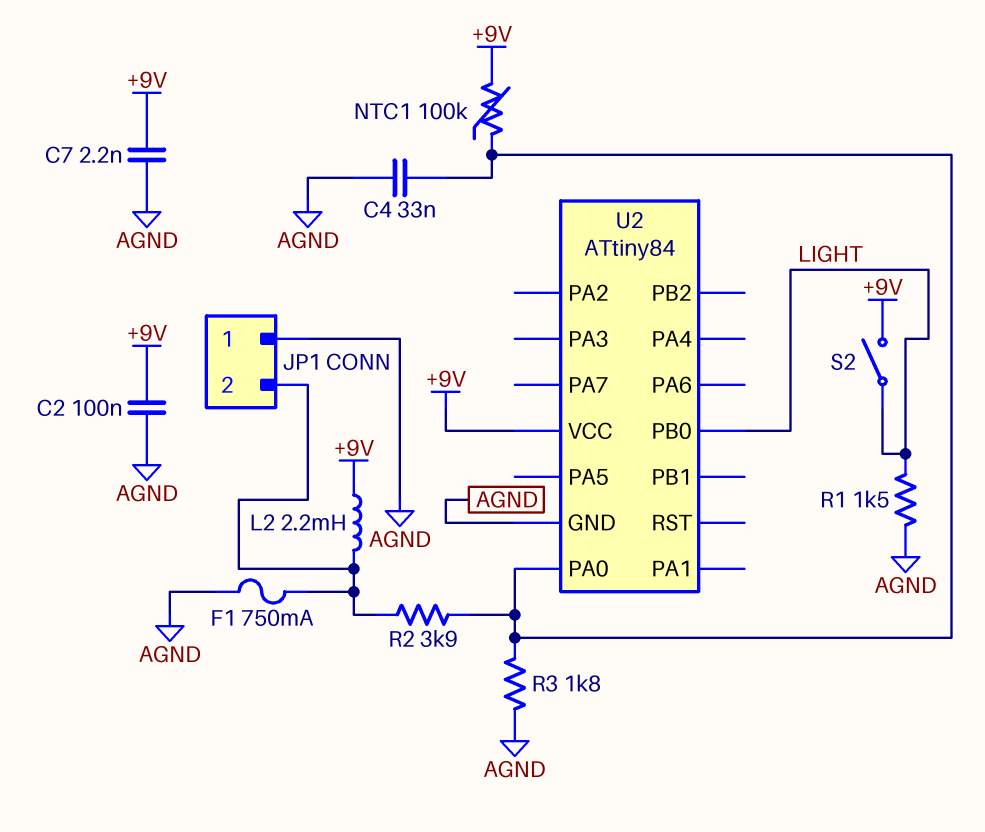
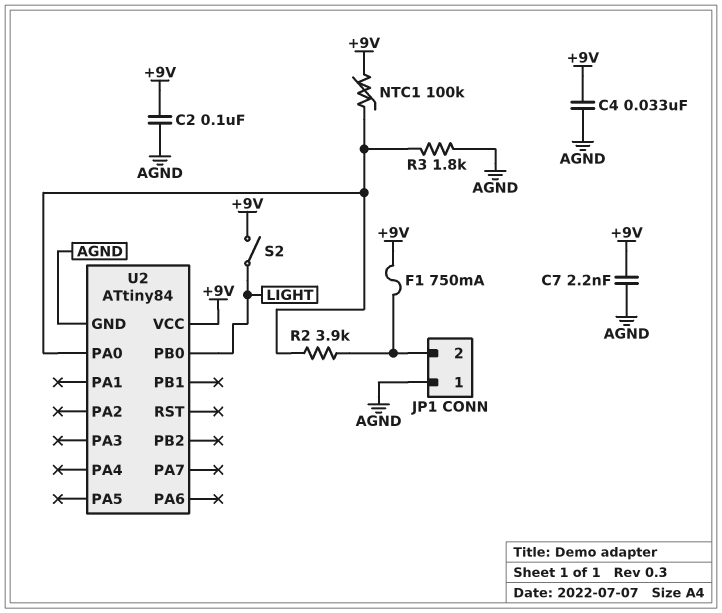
C4: 33nF (AGND, U2/PA0) -> 33nF (+9V, AGND)
F1: 750mA (AGND, JP1/2) -> 750mA (+9V, JP1/2)
L2: 2.2mH (+9V, JP1/2) -> none
R1: 1.5k (AGND, LIGHT) -> none

